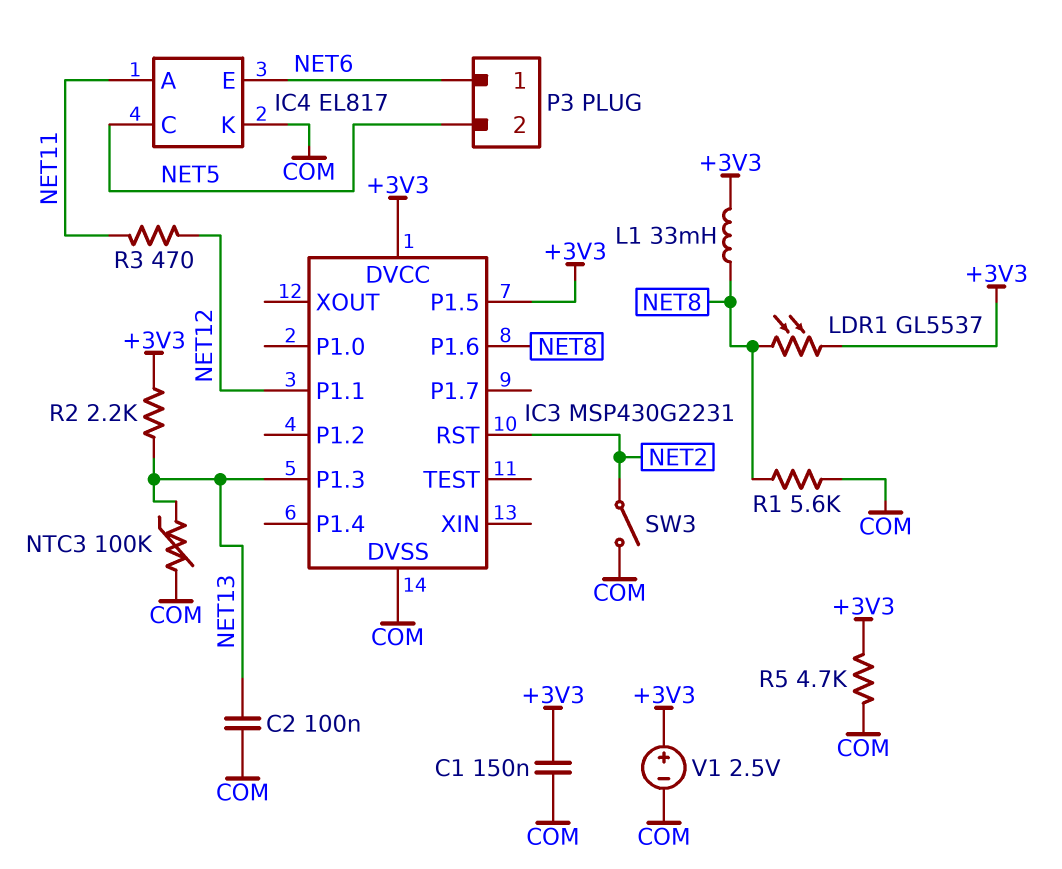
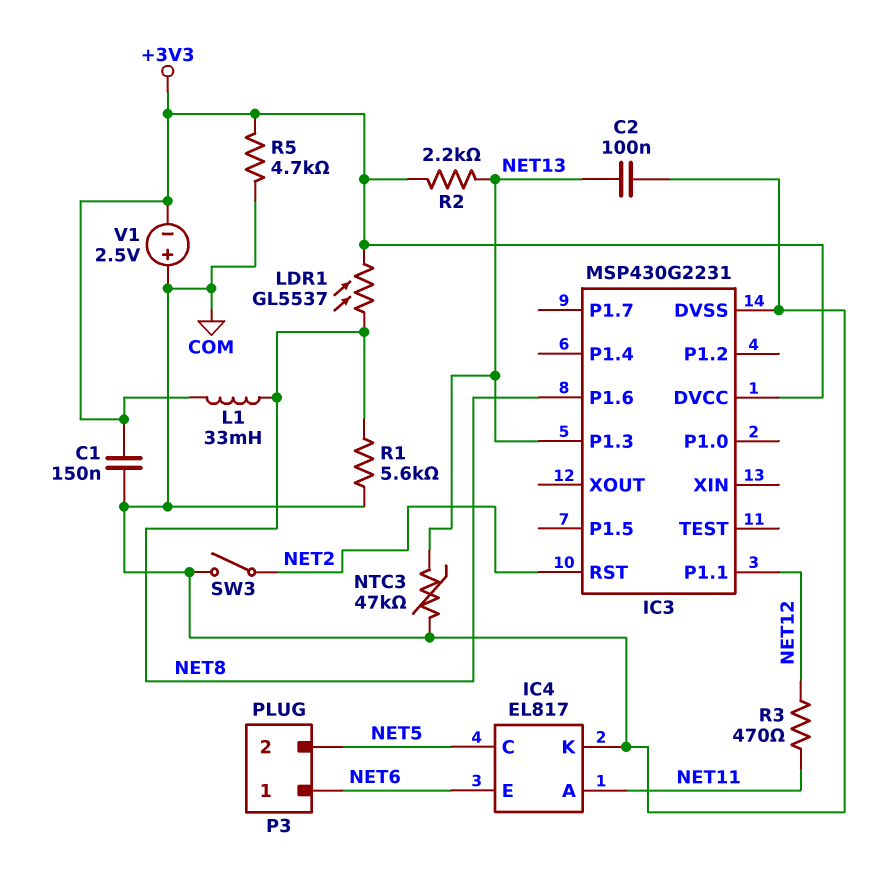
IC3 pin P1.5: +3V3 -> none
NTC3: 100k (COM, NET13) -> 47k (COM, NET13)
V1: 2.5V (plus +3V3, minus COM) -> 2.5V (plus COM, minus +3V3)

